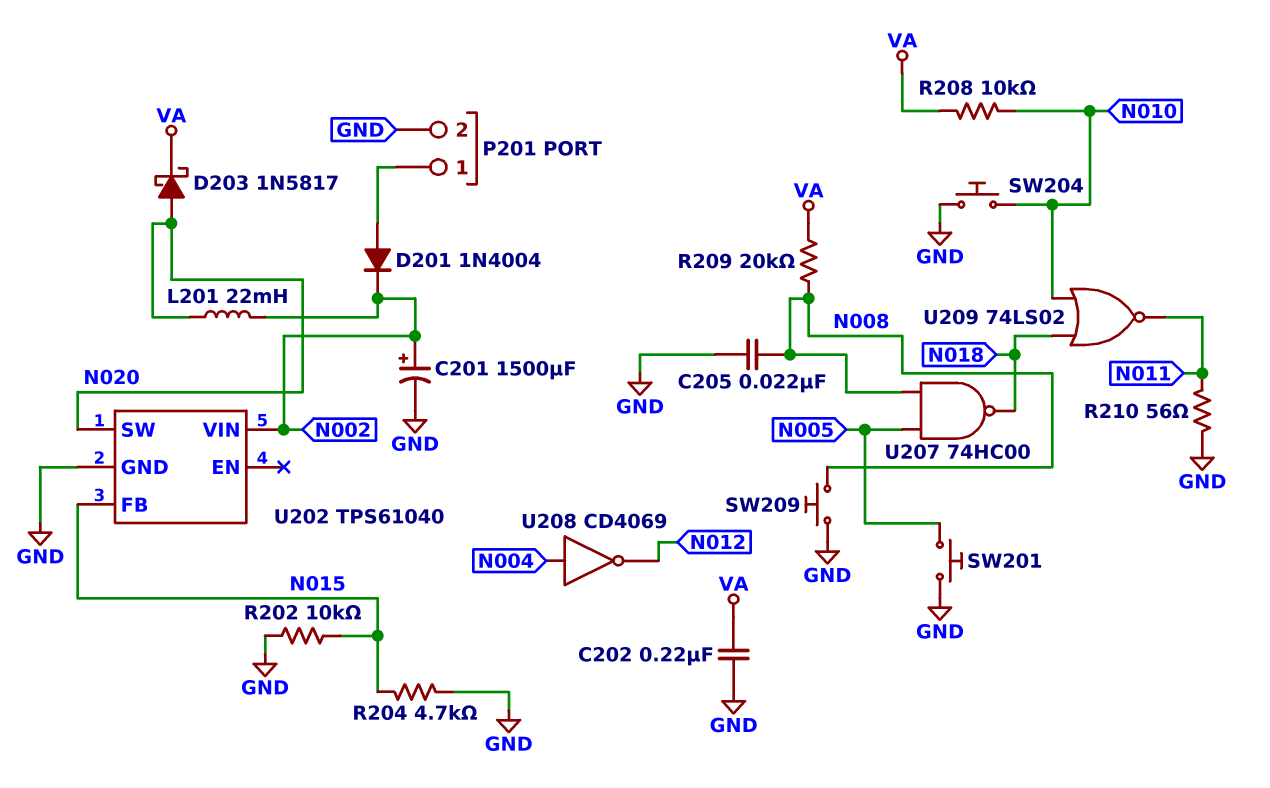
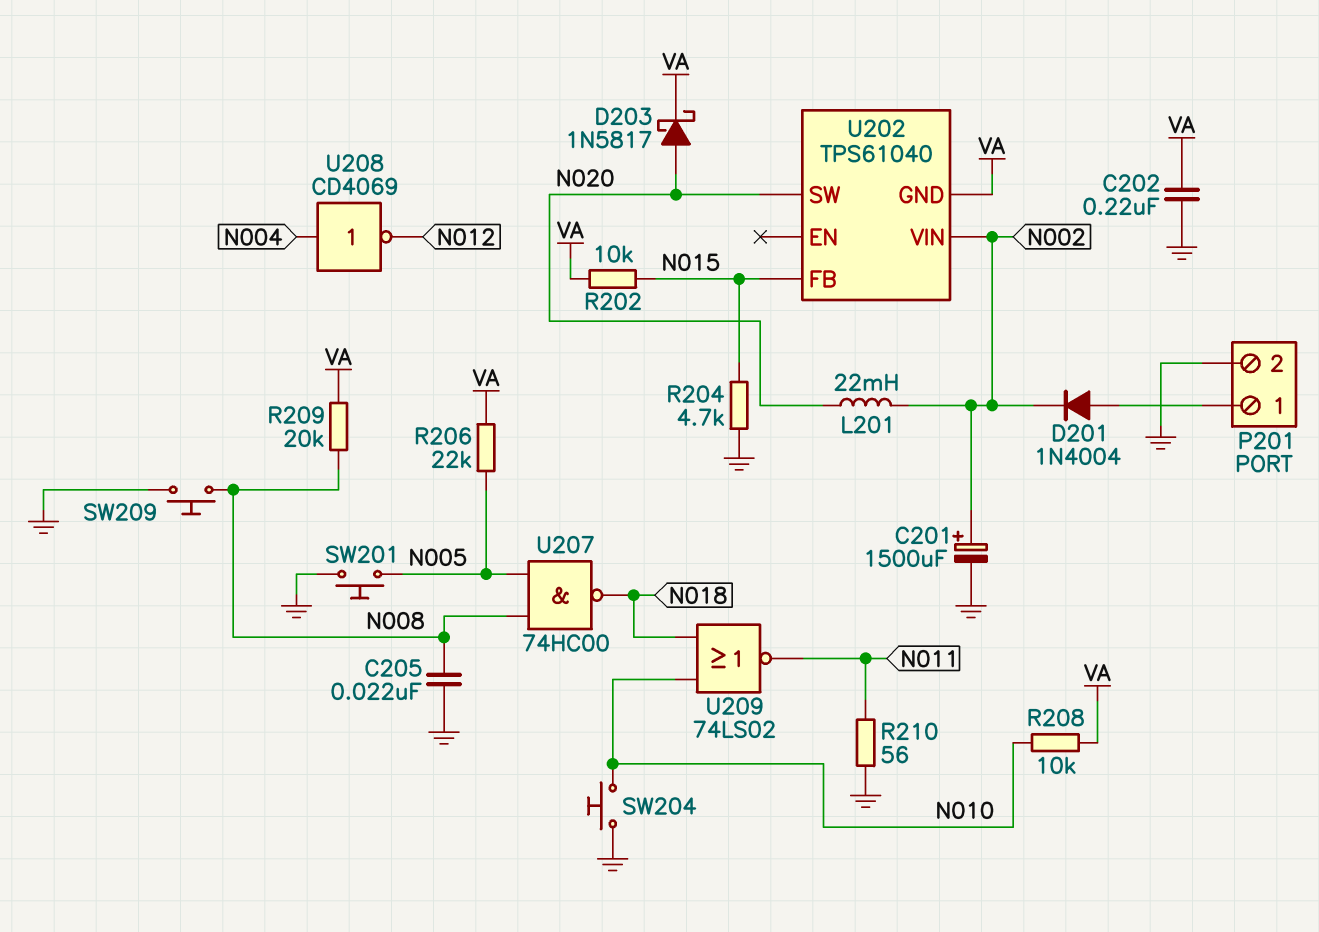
R202: 10k (GND, N015) -> 10k (N015, VA)
R206: none -> 22k (N005, VA)
U202 pin GND: GND -> VA

